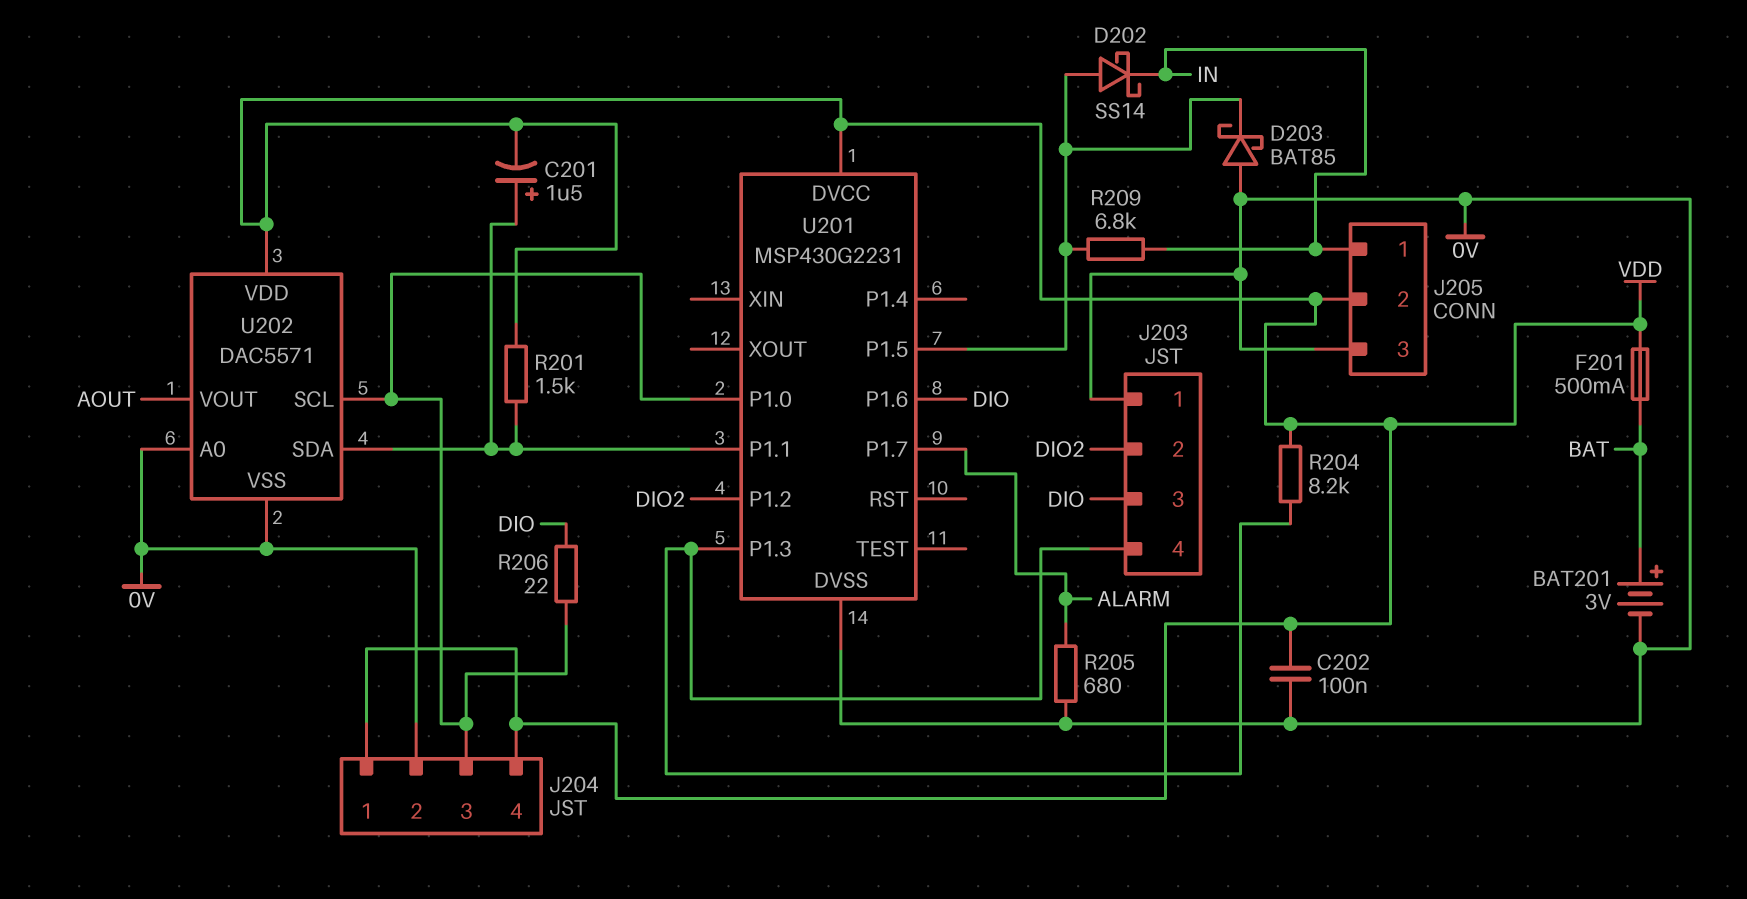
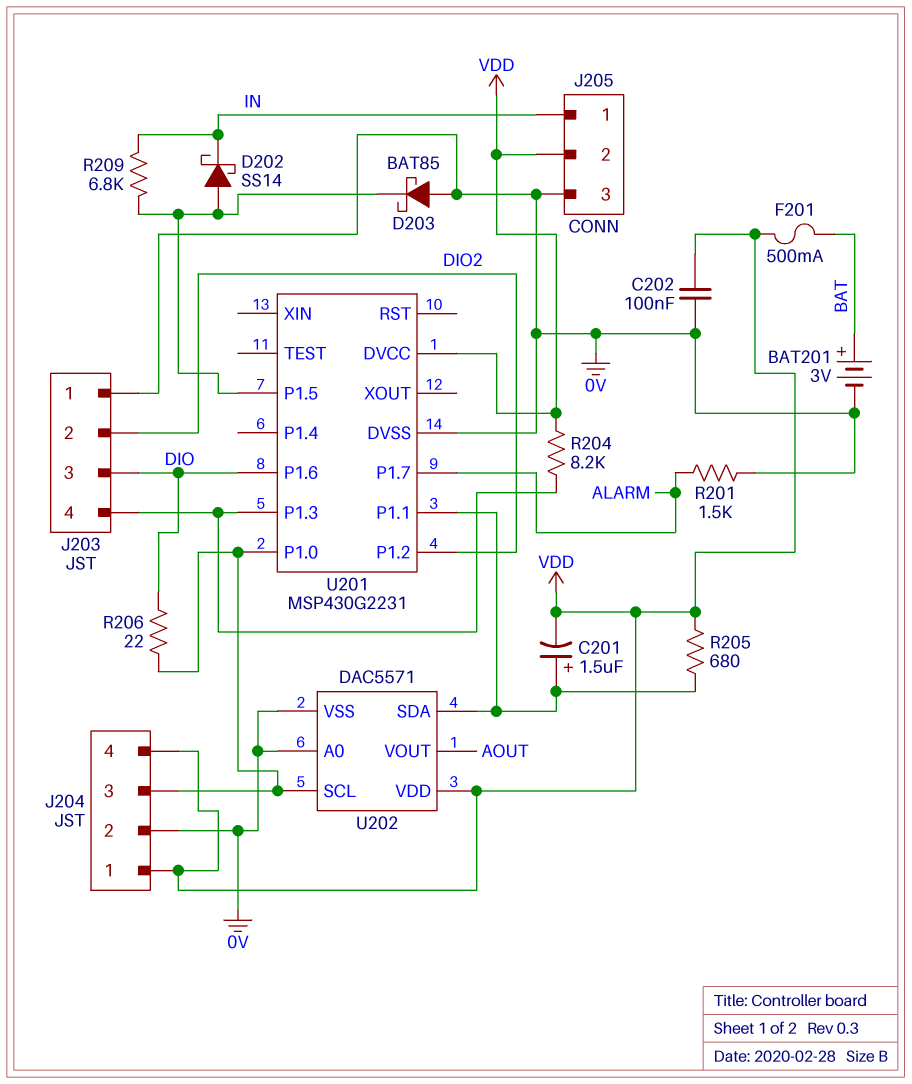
R201: 1.5k (U201/P1.1, VDD) -> 1.5k (0V, ALARM)
R205: 680 (0V, ALARM) -> 680 (U201/P1.1, VDD)

